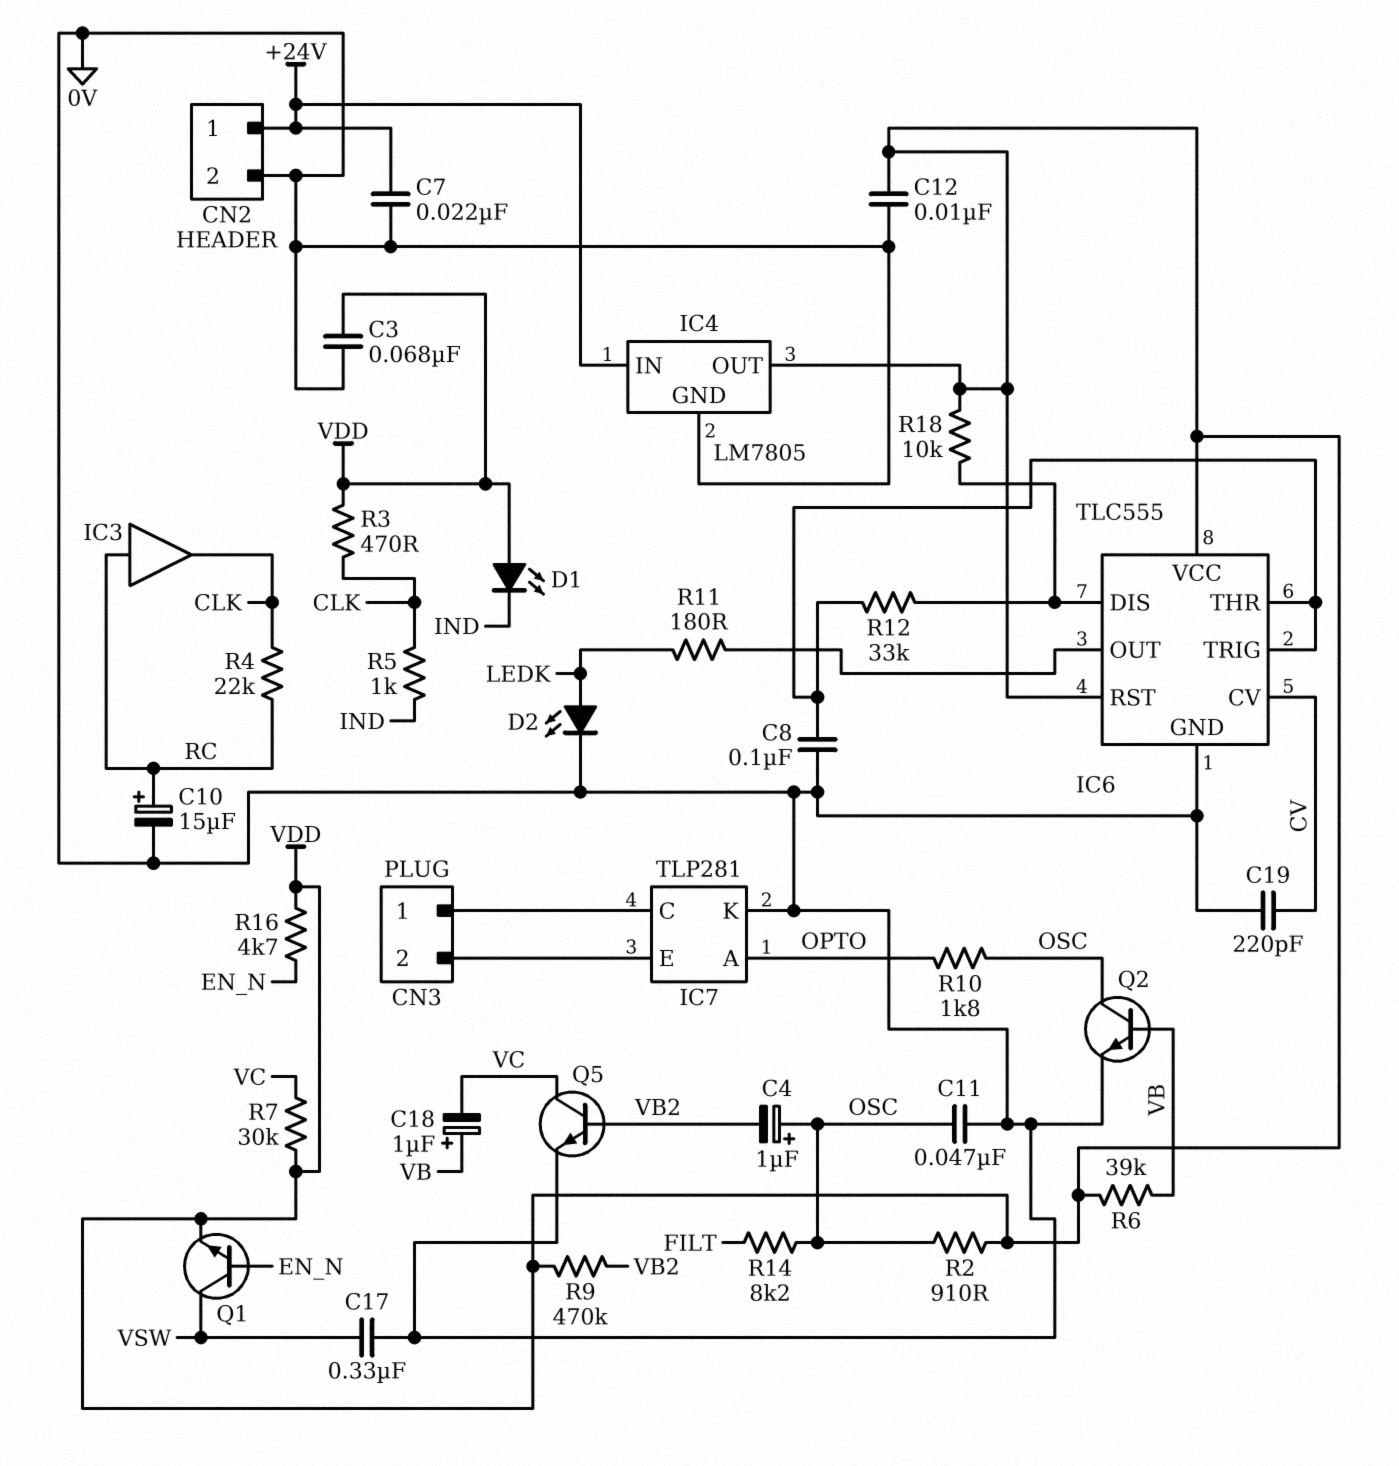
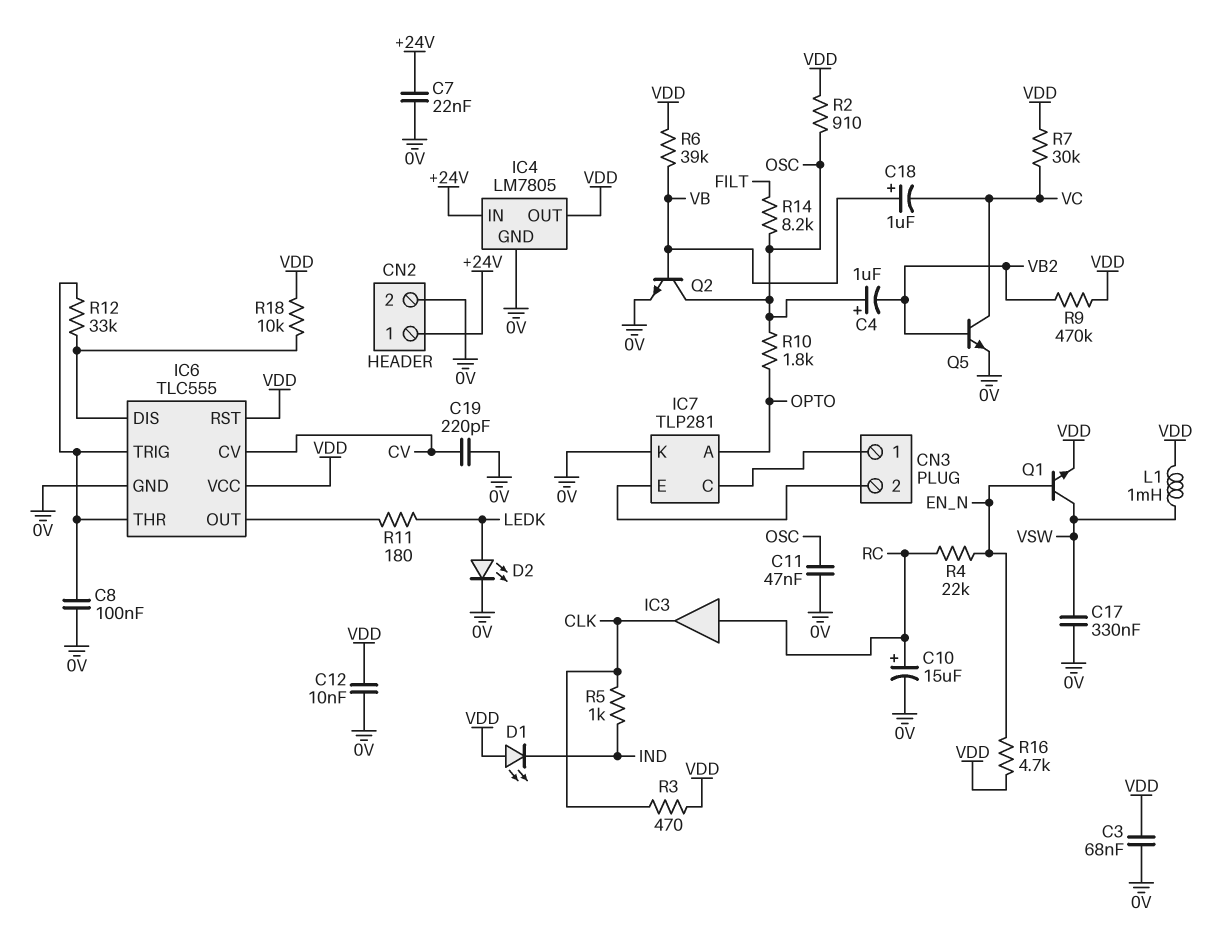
L1: none -> 1mH (VDD, VSW)
R4: 22k (CLK, RC) -> 22k (EN_N, RC)

